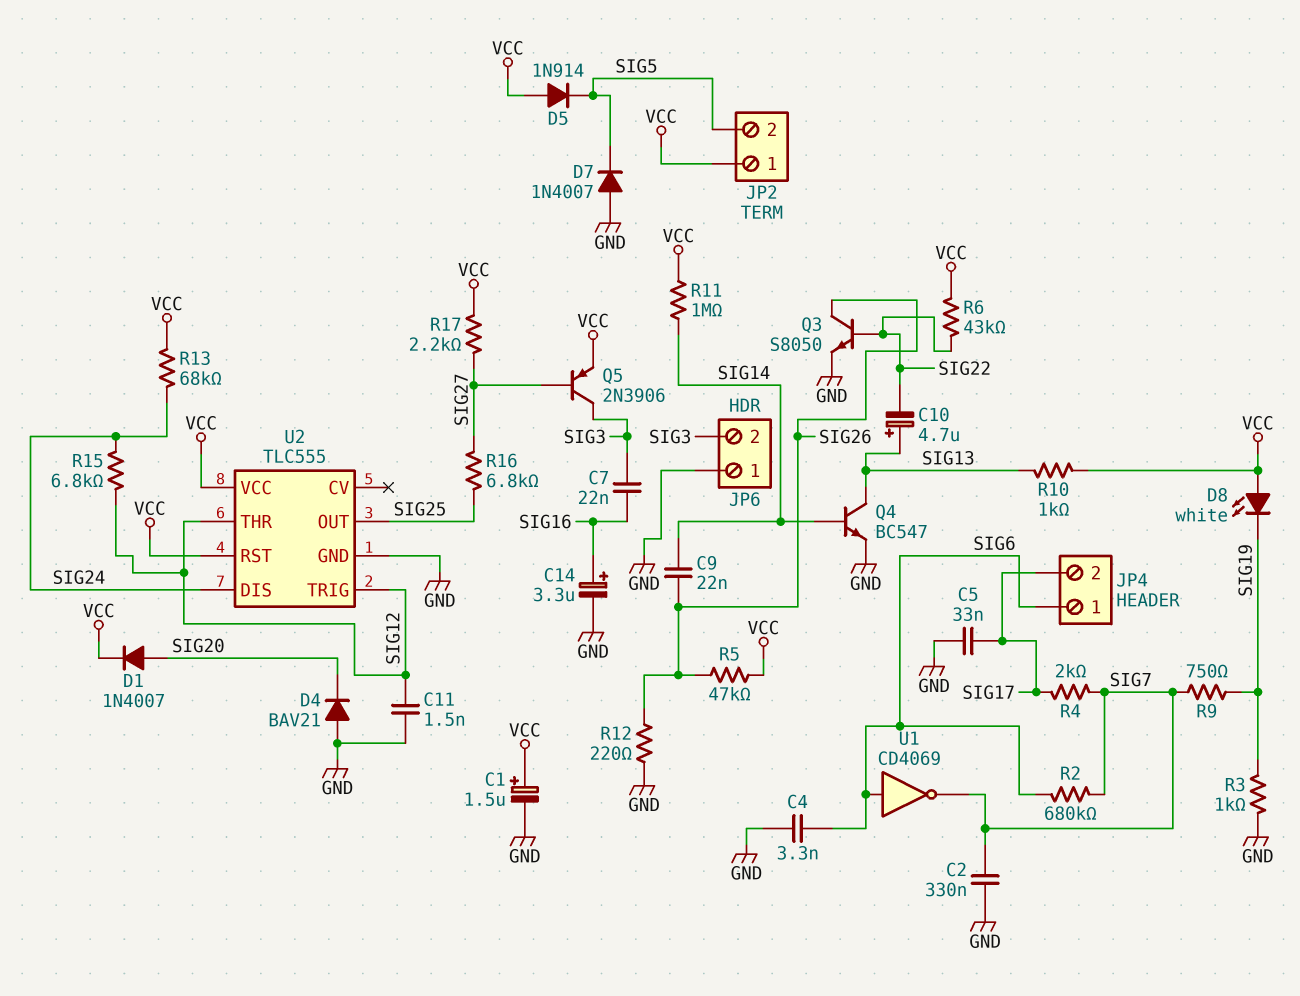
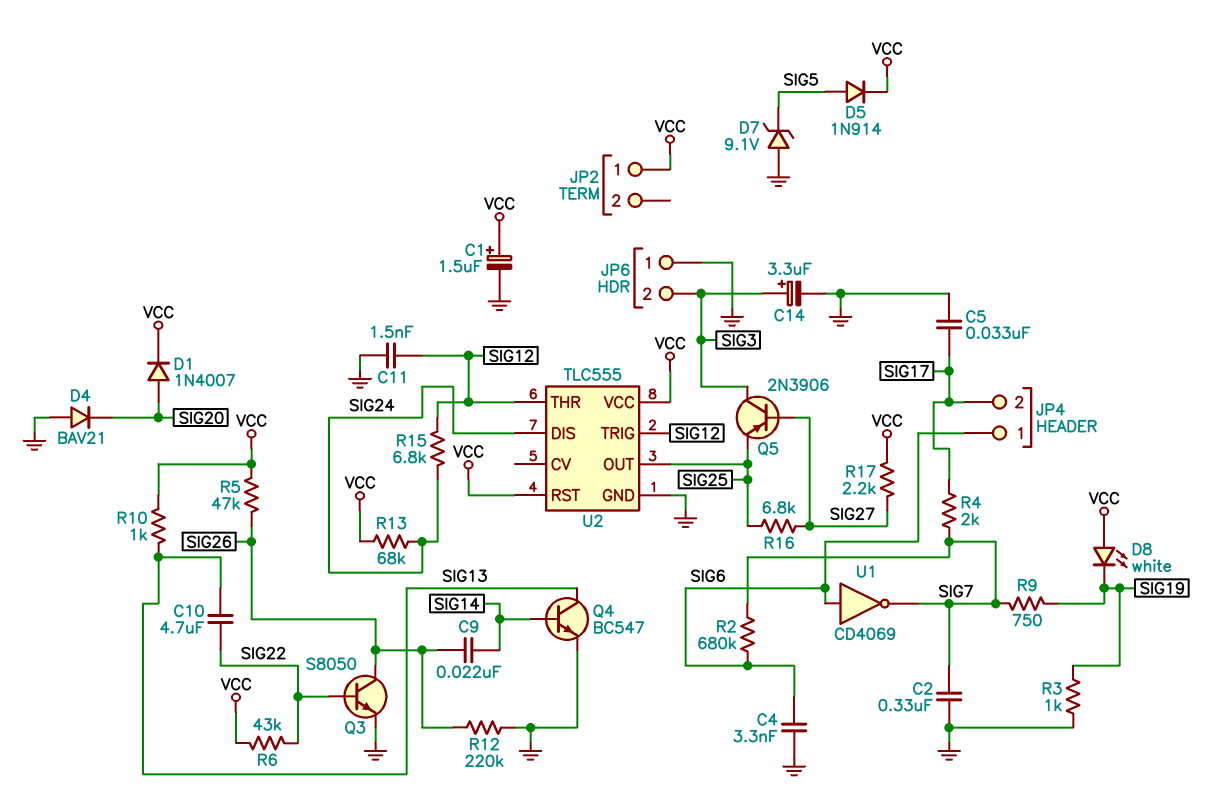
C7: 22nF (SIG3, SIG16) -> none
C10: 4.7uF (plus SIG13, minus SIG22) -> 4.7uF (SIG13, SIG22)
C14: 3.3uF (plus SIG16, minus GND) -> 3.3uF (plus SIG3, minus GND)
D5: diode 1N914 (A VCC, K SIG5) -> diode 1N914 (A SIG5, K VCC)
D7: diode 1N4007 (A GND, K SIG5) -> zener 9.1V (A GND, K SIG5)
JP2 pin 2: SIG5 -> none
Q5: PNP 2N3906 (B SIG27, C SIG3, E VCC) -> PNP 2N3906 (B SIG27, C SIG3, E SIG25)
R11: 1M (SIG14, VCC) -> none
R12: 220 (GND, SIG26) -> 220k (GND, SIG26)

